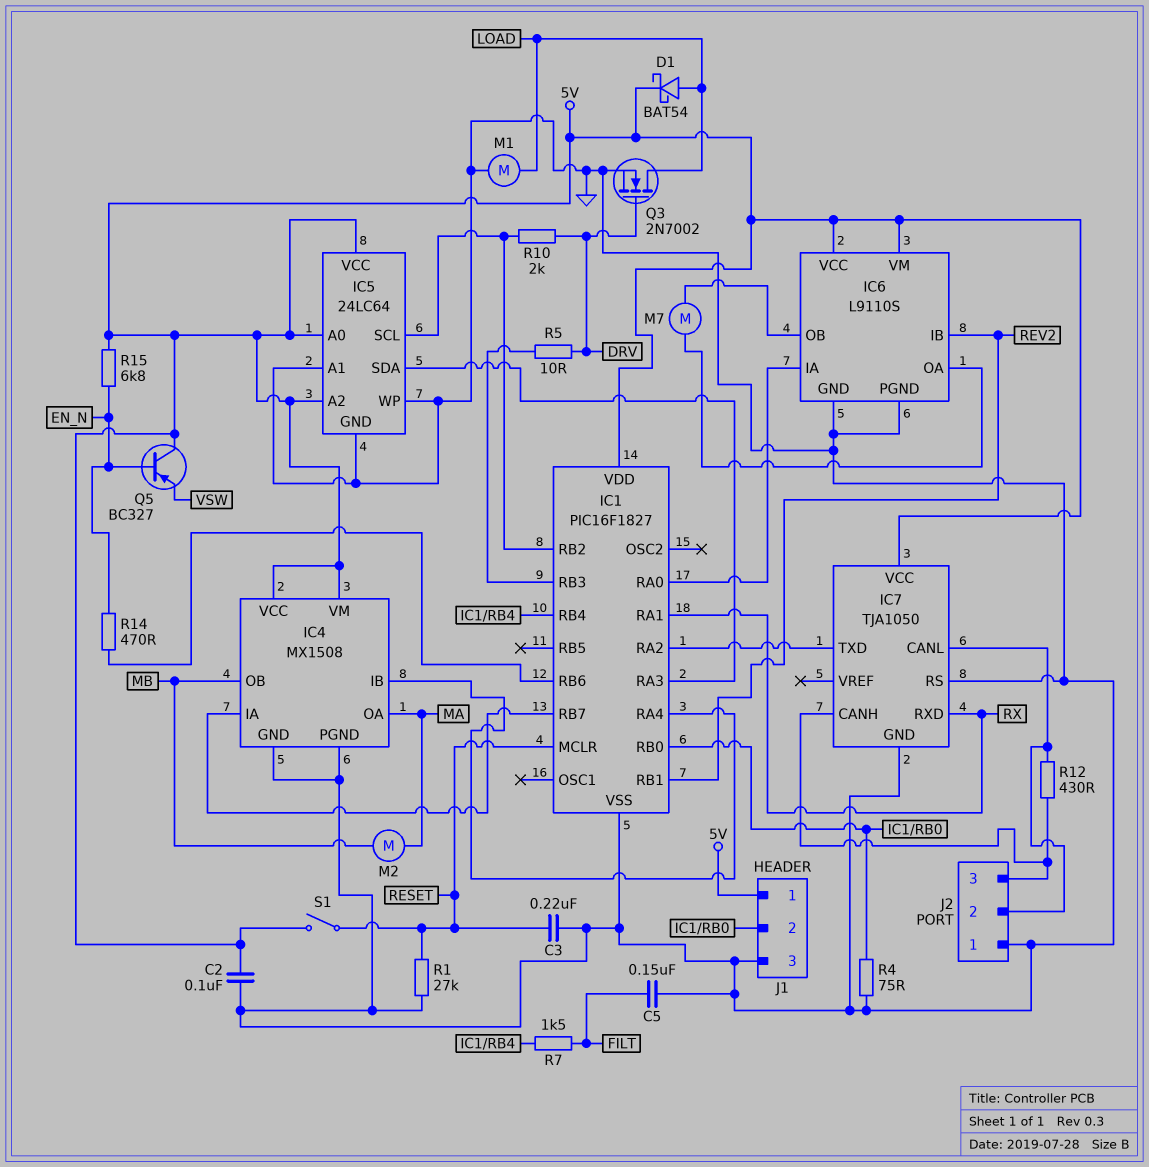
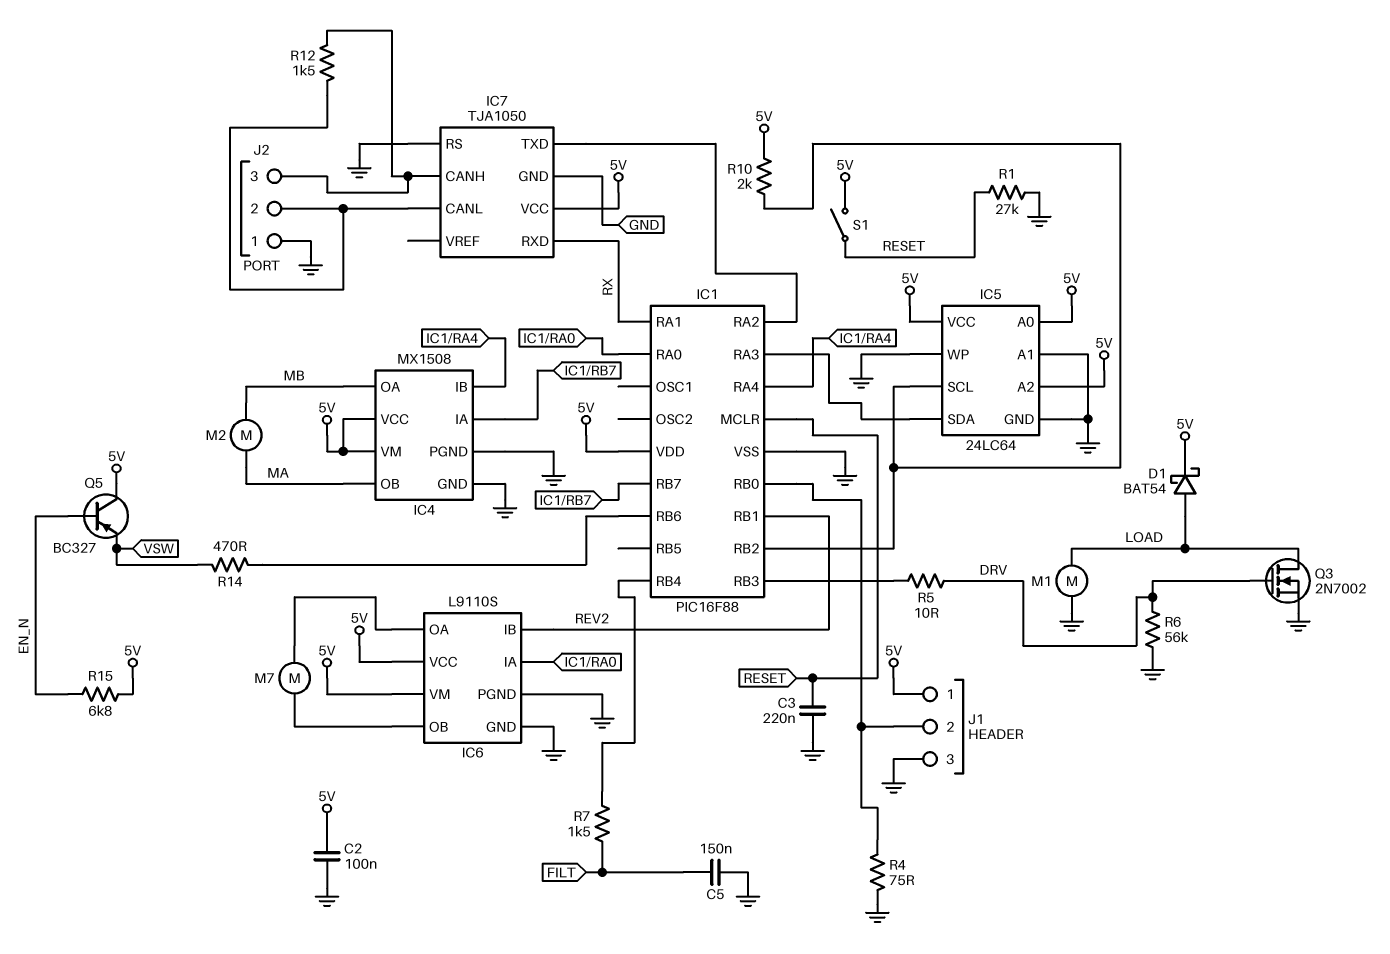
IC1: PIC16F1827 -> PIC16F88
IC4 pin OA: MA -> MB
IC4 pin OB: MB -> MA
R6: none -> 56k (DRV, GND)
R10: 2k (DRV, IC1/RB2) -> 2k (5V, IC1/RB2)
R12: 430 (IC7/CANH, IC7/CANL) -> 1.5k (IC7/CANH, IC7/CANL)
R14: 470 (EN_N, IC1/RB6) -> 470 (IC1/RB6, VSW)

